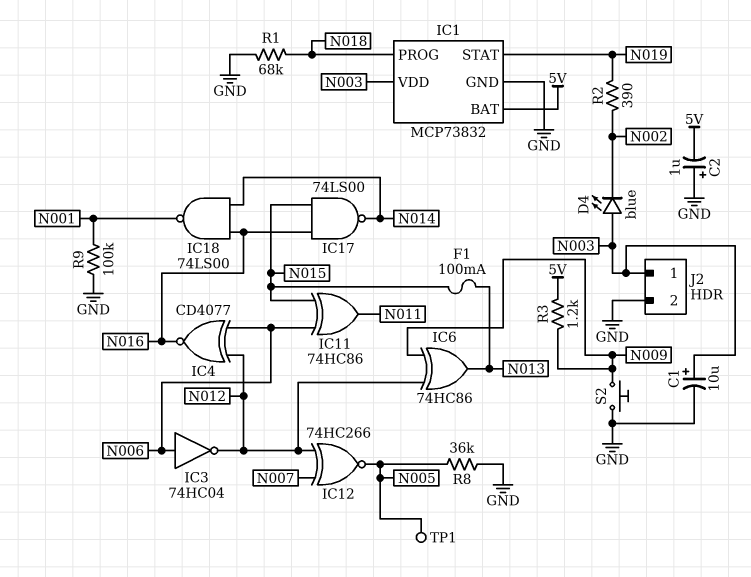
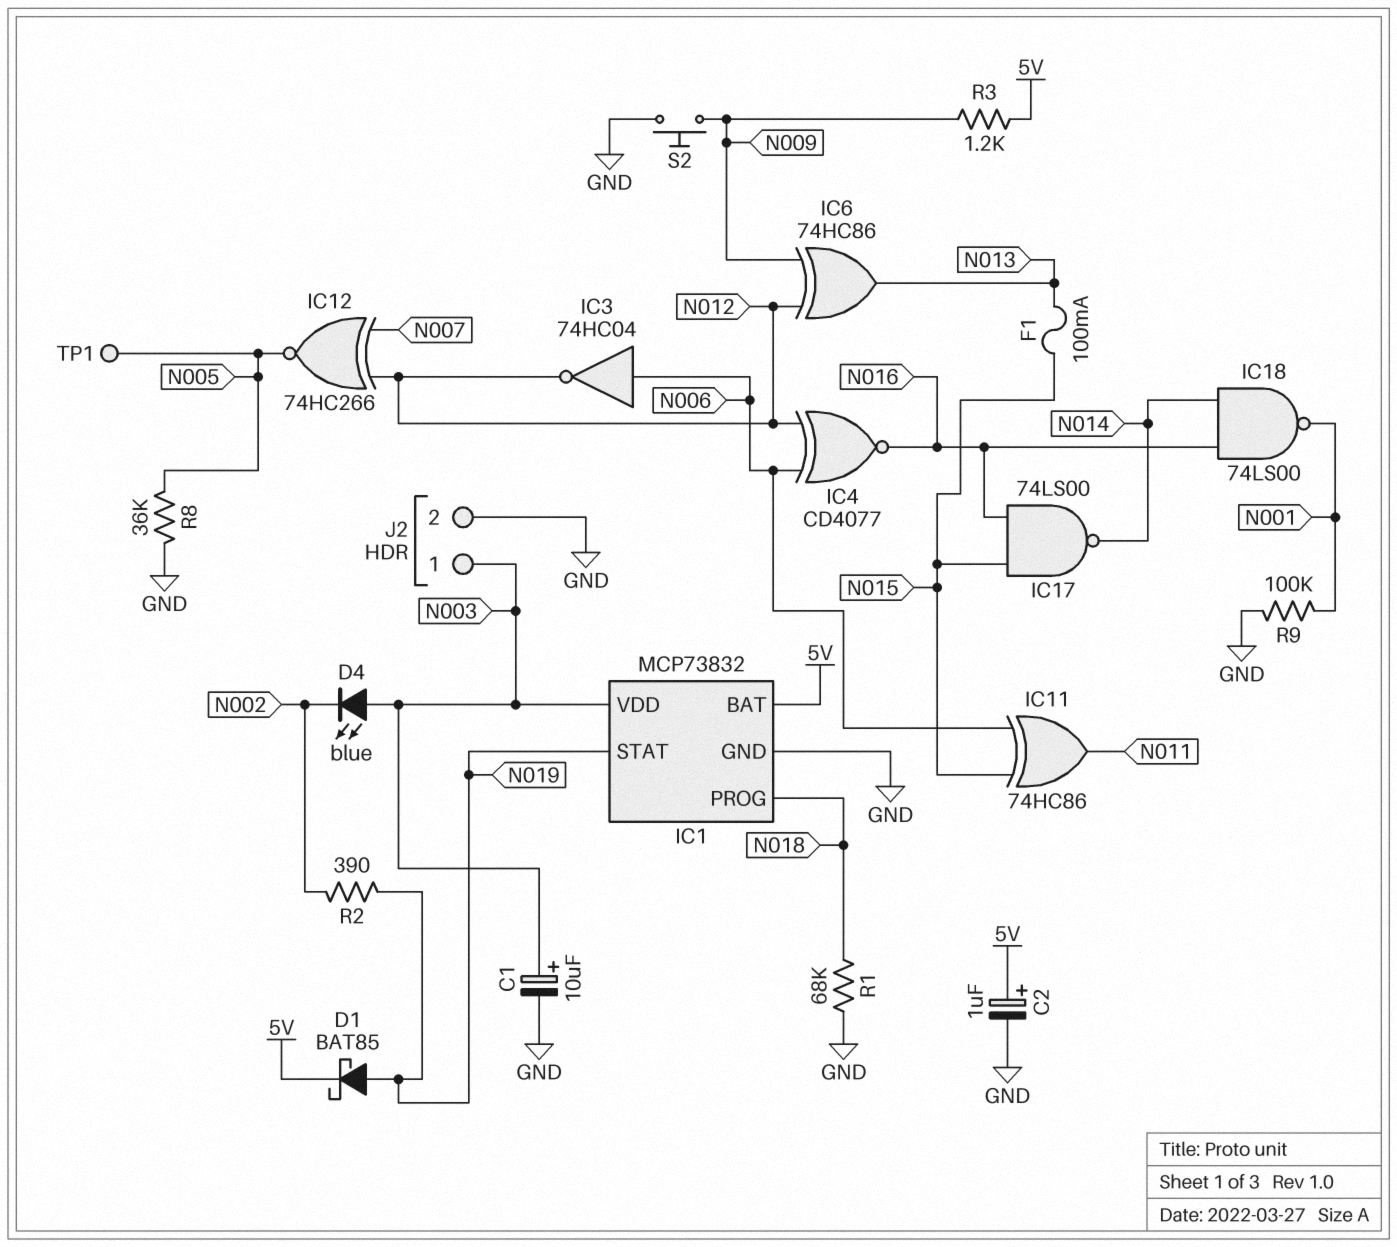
C2: 1uF (plus GND, minus 5V) -> 1uF (plus 5V, minus GND)
D1: none -> schottky BAT85 (A N019, K 5V)

